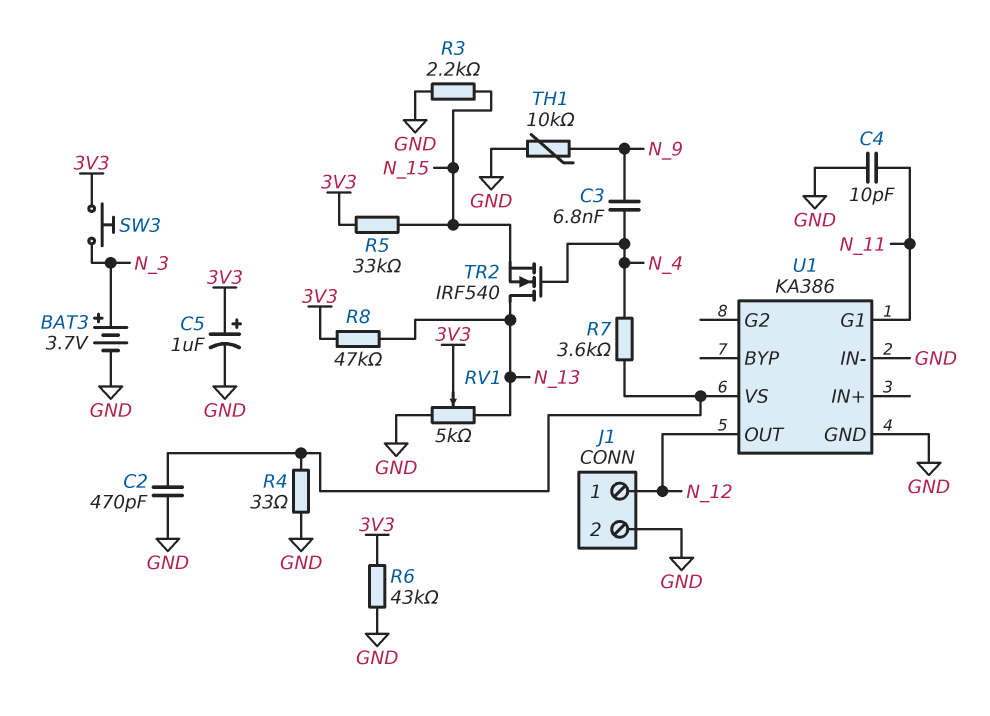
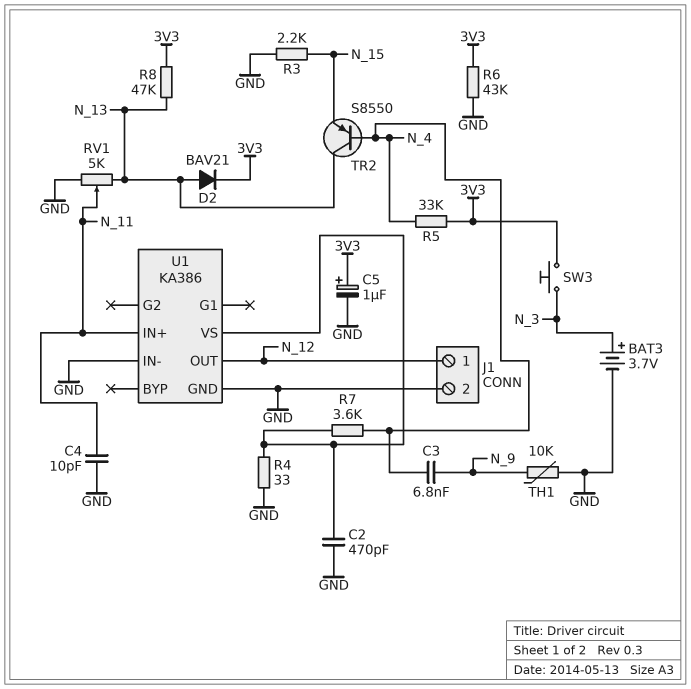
D2: none -> diode BAV21 (A N_13, K 3V3)
R5: 33k (3V3, N_15) -> 33k (3V3, N_4)
RV1: 5k (GND, N_13, wiper 3V3) -> 5k (GND, N_13, wiper N_11)
TR2: NMOS IRF540 (G N_4, D N_13, S N_15) -> PNP S8550 (B N_4, C N_13, E N_15)
U1 pin G1: N_11 -> none
U1 pin IN+: none -> N_11

